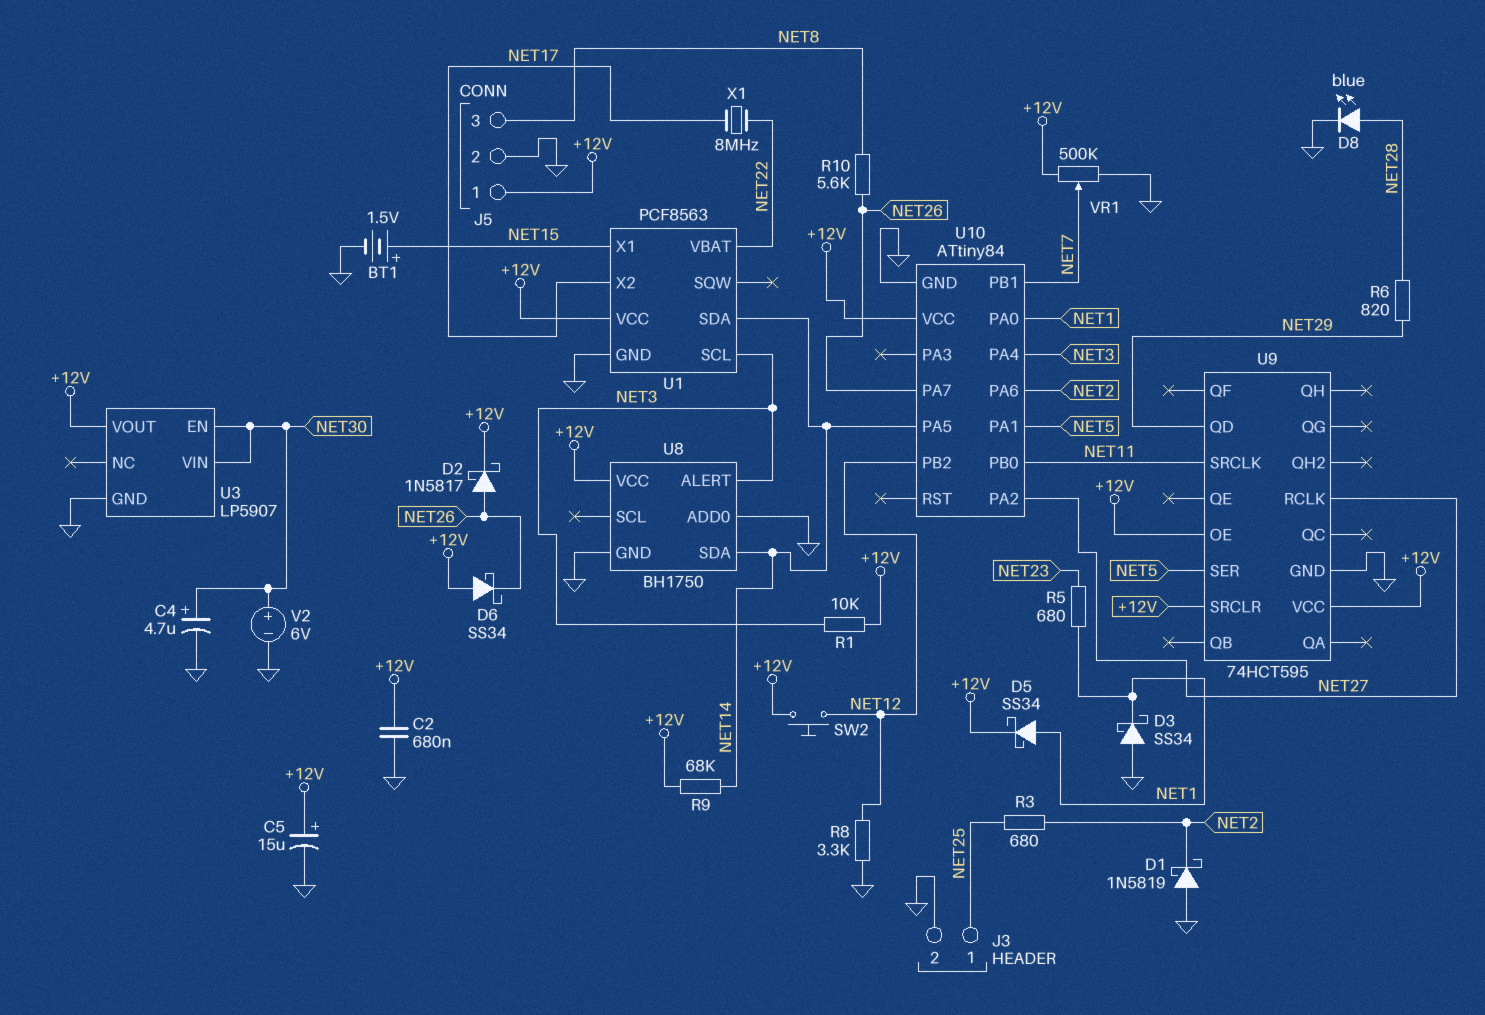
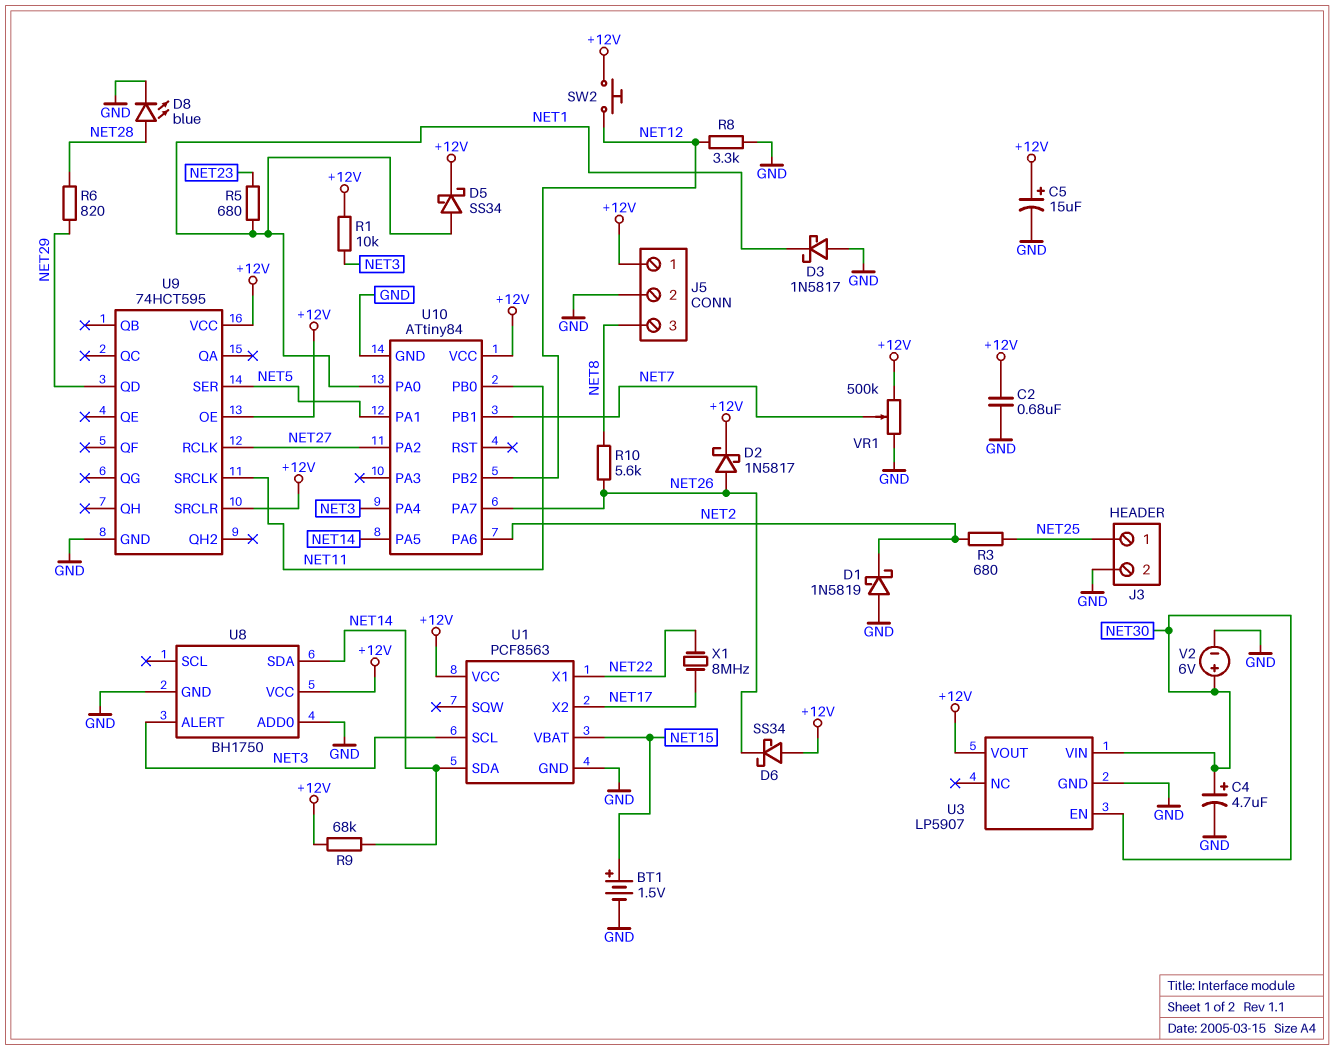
D3: schottky SS34 (A GND, K NET1) -> schottky 1N5817 (A GND, K NET1)
U1 pin VBAT: NET22 -> NET15
U1 pin X1: NET15 -> NET22

